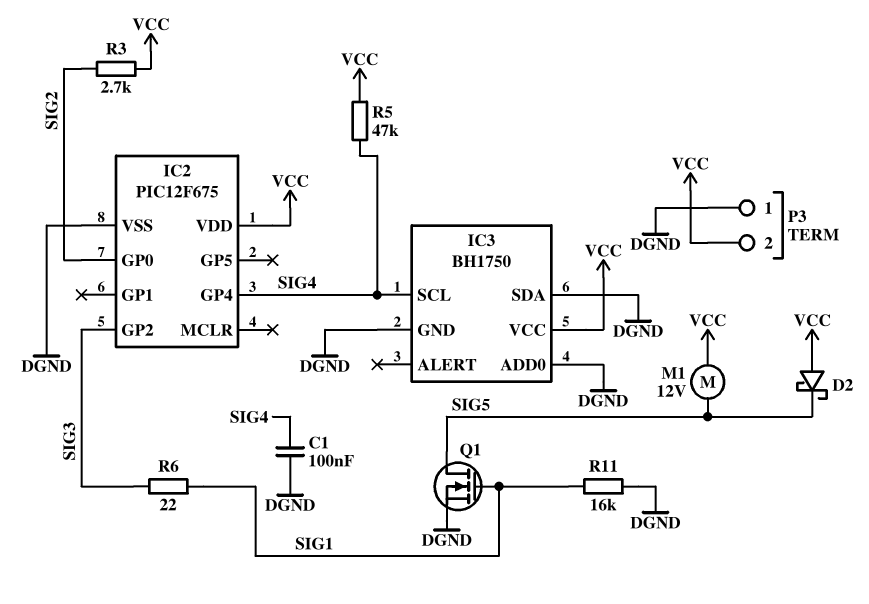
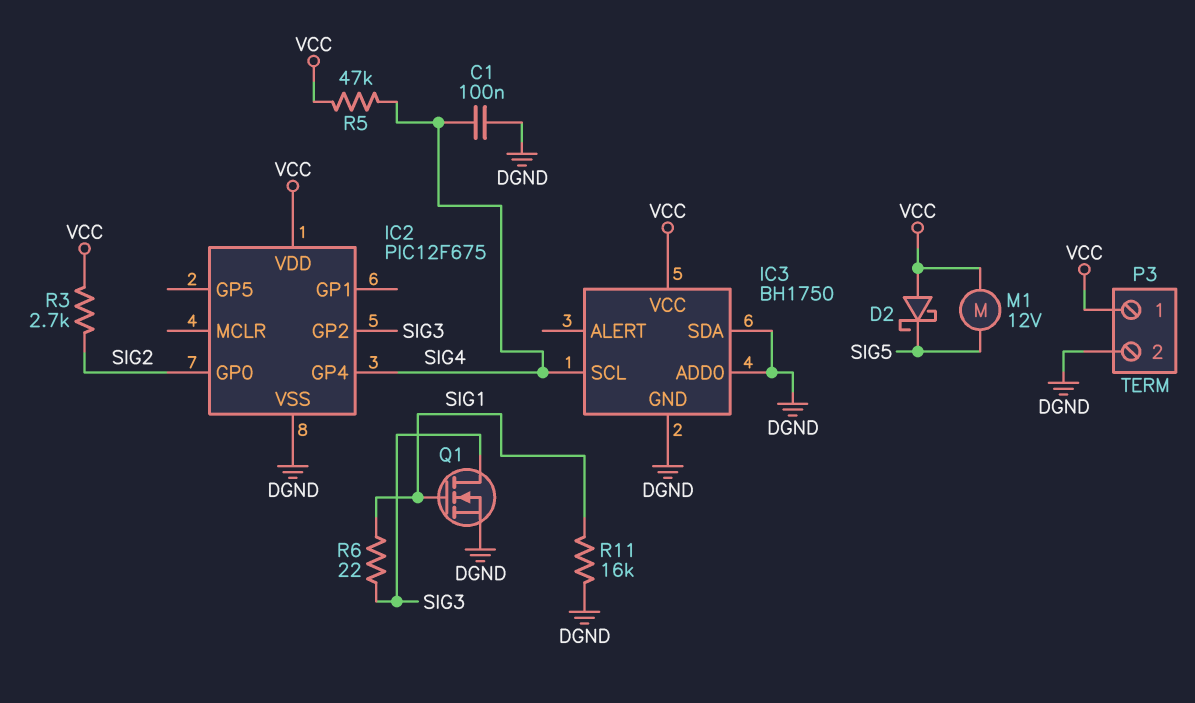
P3 pin 1: DGND -> VCC
P3 pin 2: VCC -> DGND
Q1: NMOS (G SIG1, D SIG5, S DGND) -> NMOS (G SIG1, D SIG3, S DGND)

